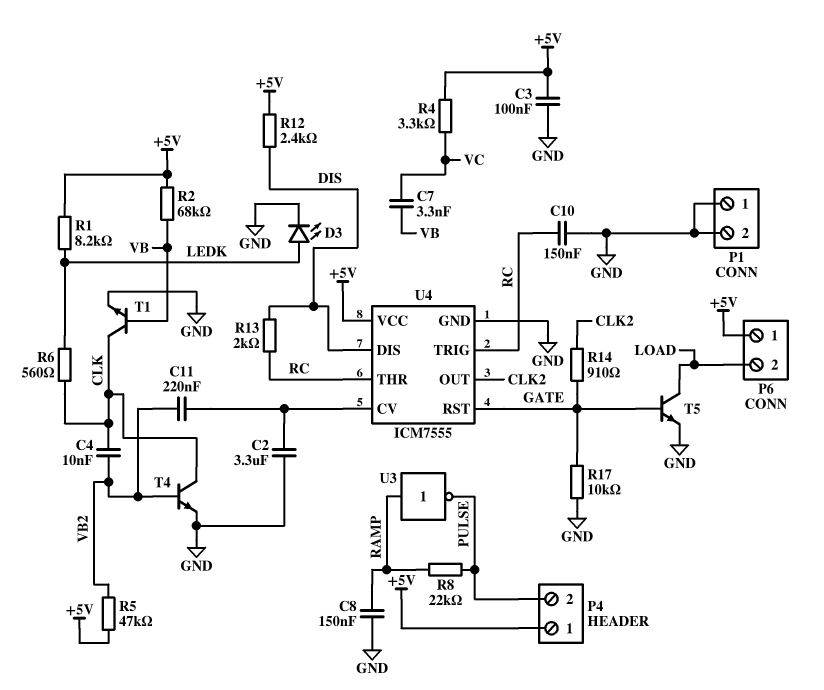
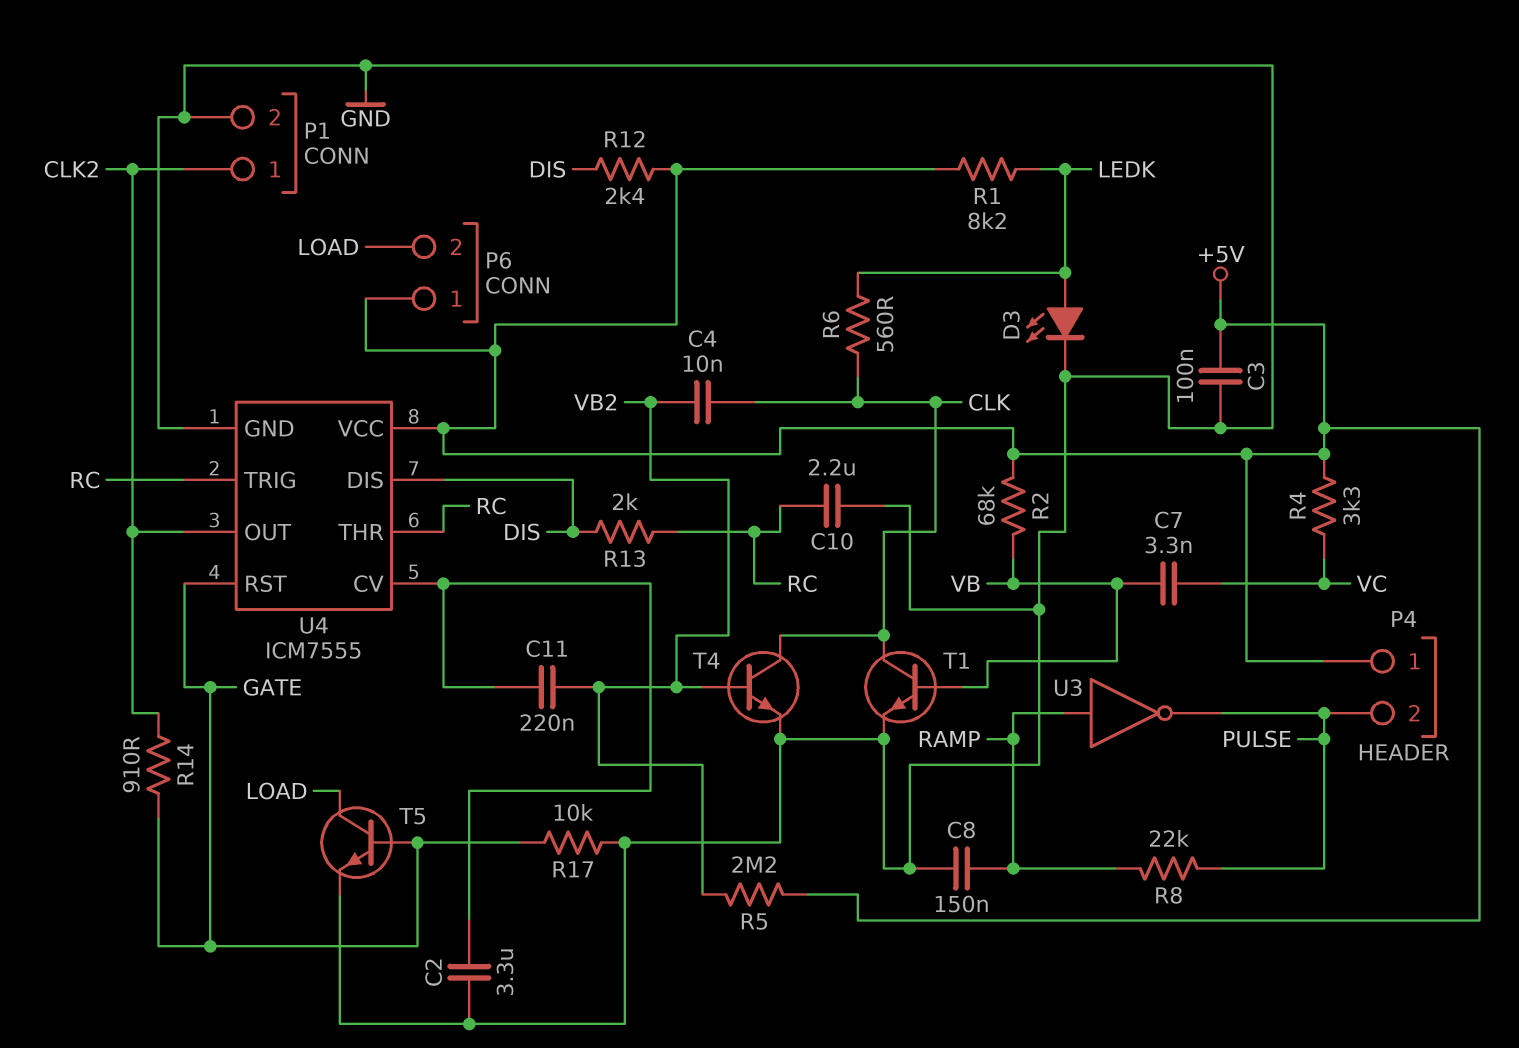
C10: 150nF (GND, RC) -> 2.2uF (GND, RC)
P1 pin 1: GND -> CLK2
R5: 47k (+5V, VB2) -> 2.2M (+5V, VB2)

